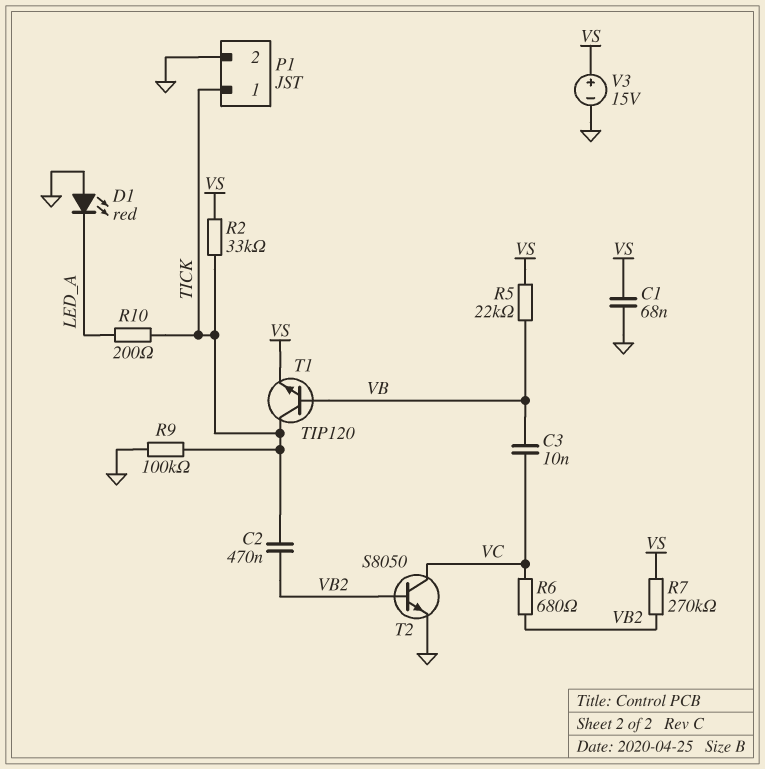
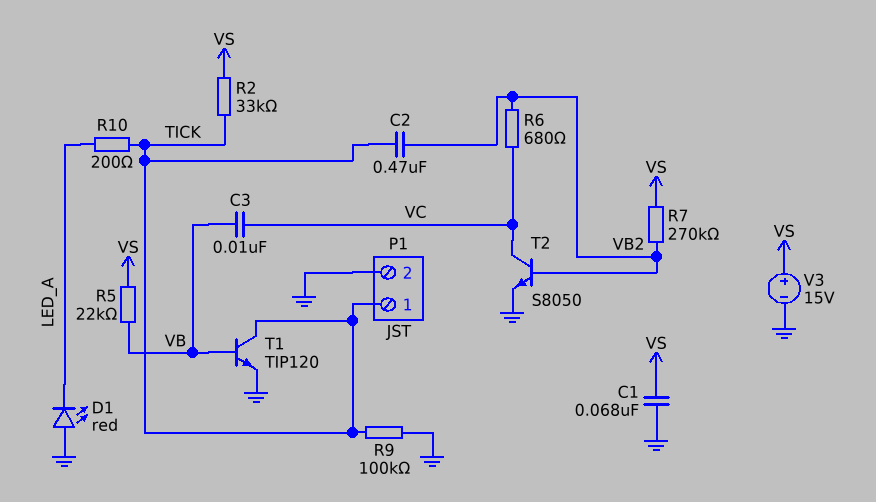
T1: NPN TIP120 (B VB, C TICK, E VS) -> NPN TIP120 (B VB, C TICK, E GND)

